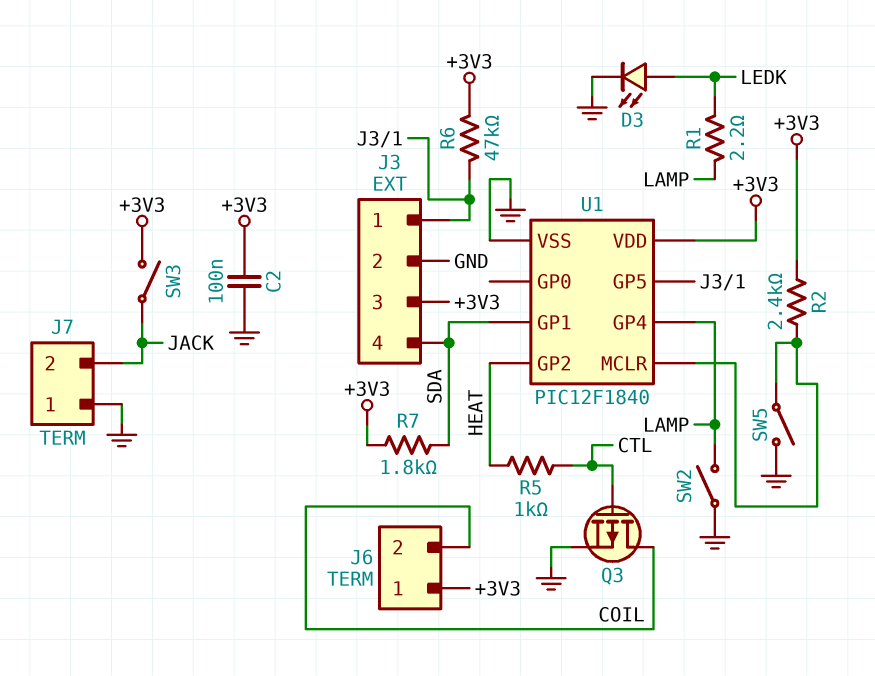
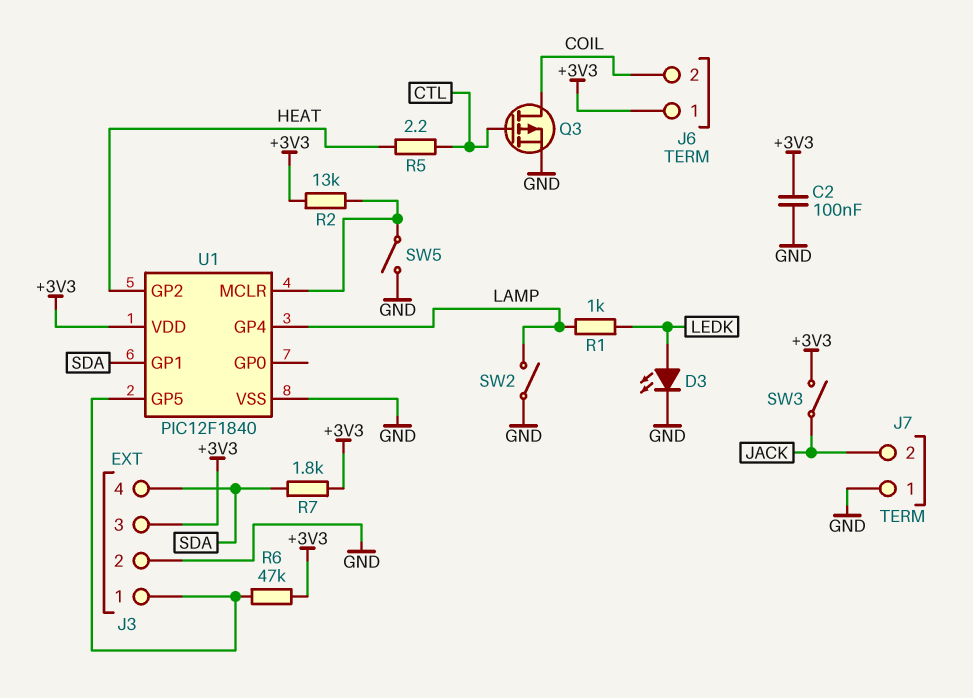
R1: 2.2 (LAMP, LEDK) -> 1k (LAMP, LEDK)
R2: 2.4k (+3V3, U1/MCLR) -> 13k (+3V3, U1/MCLR)
R5: 1k (CTL, HEAT) -> 2.2 (CTL, HEAT)

